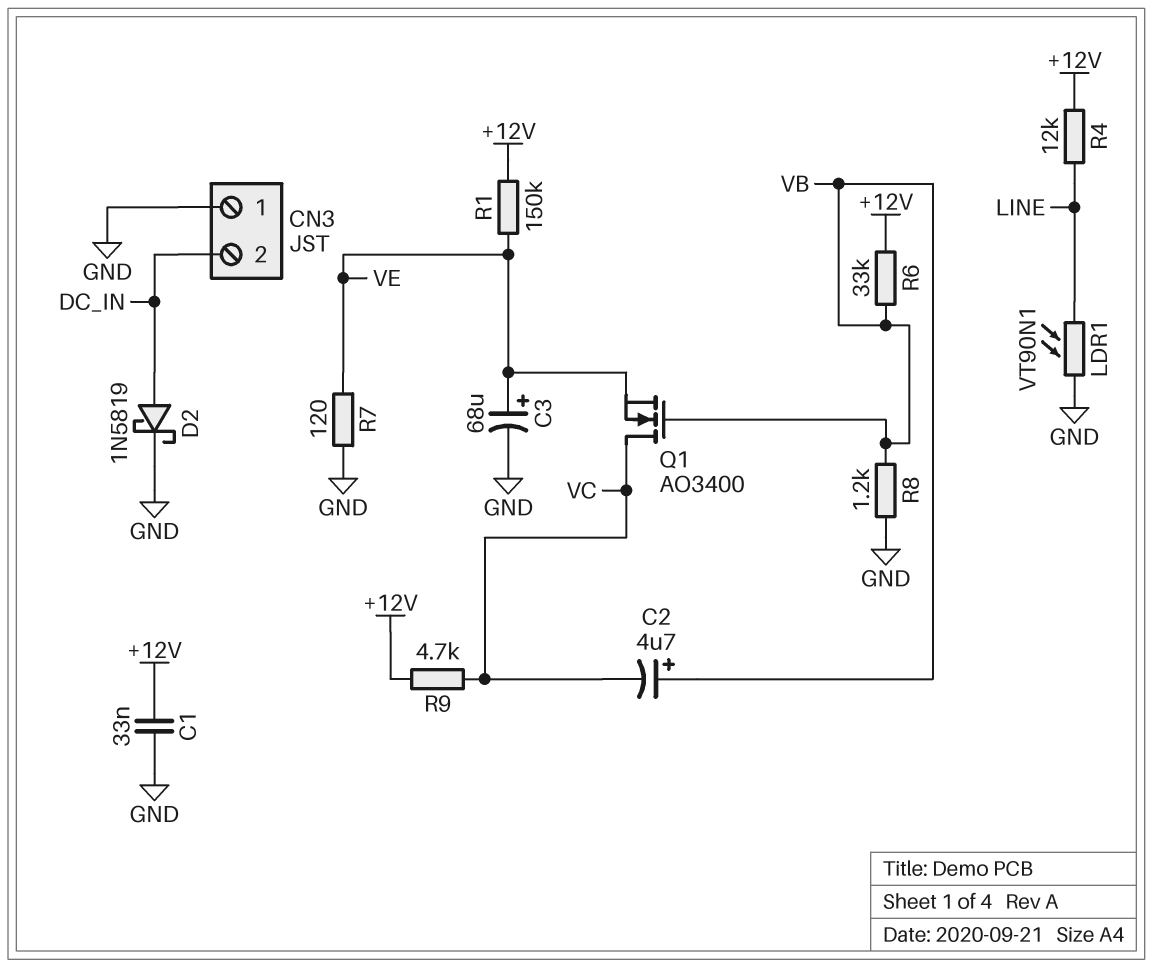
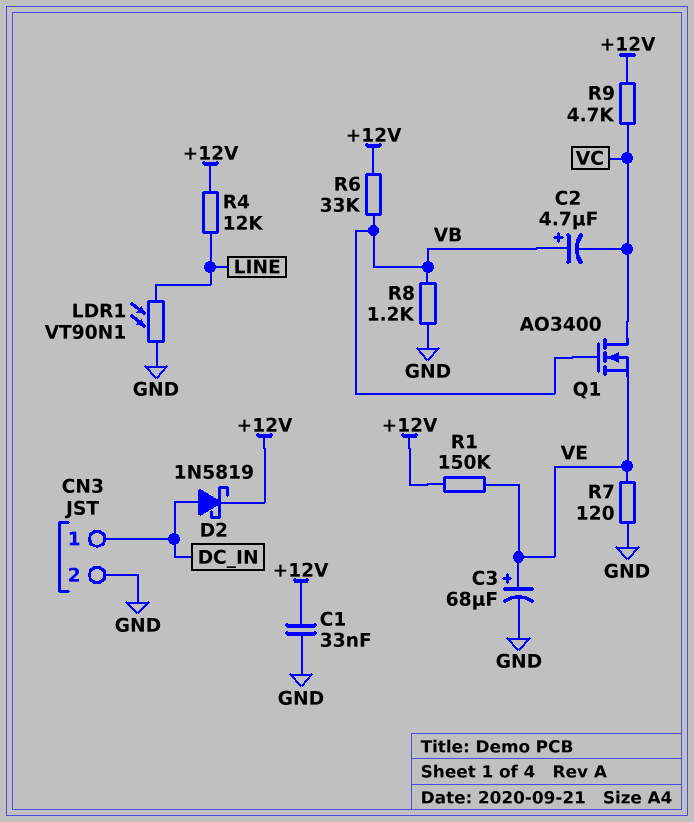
CN3 pin 1: GND -> DC_IN
CN3 pin 2: DC_IN -> GND
D2: schottky 1N5819 (A DC_IN, K GND) -> schottky 1N5819 (A DC_IN, K +12V)

